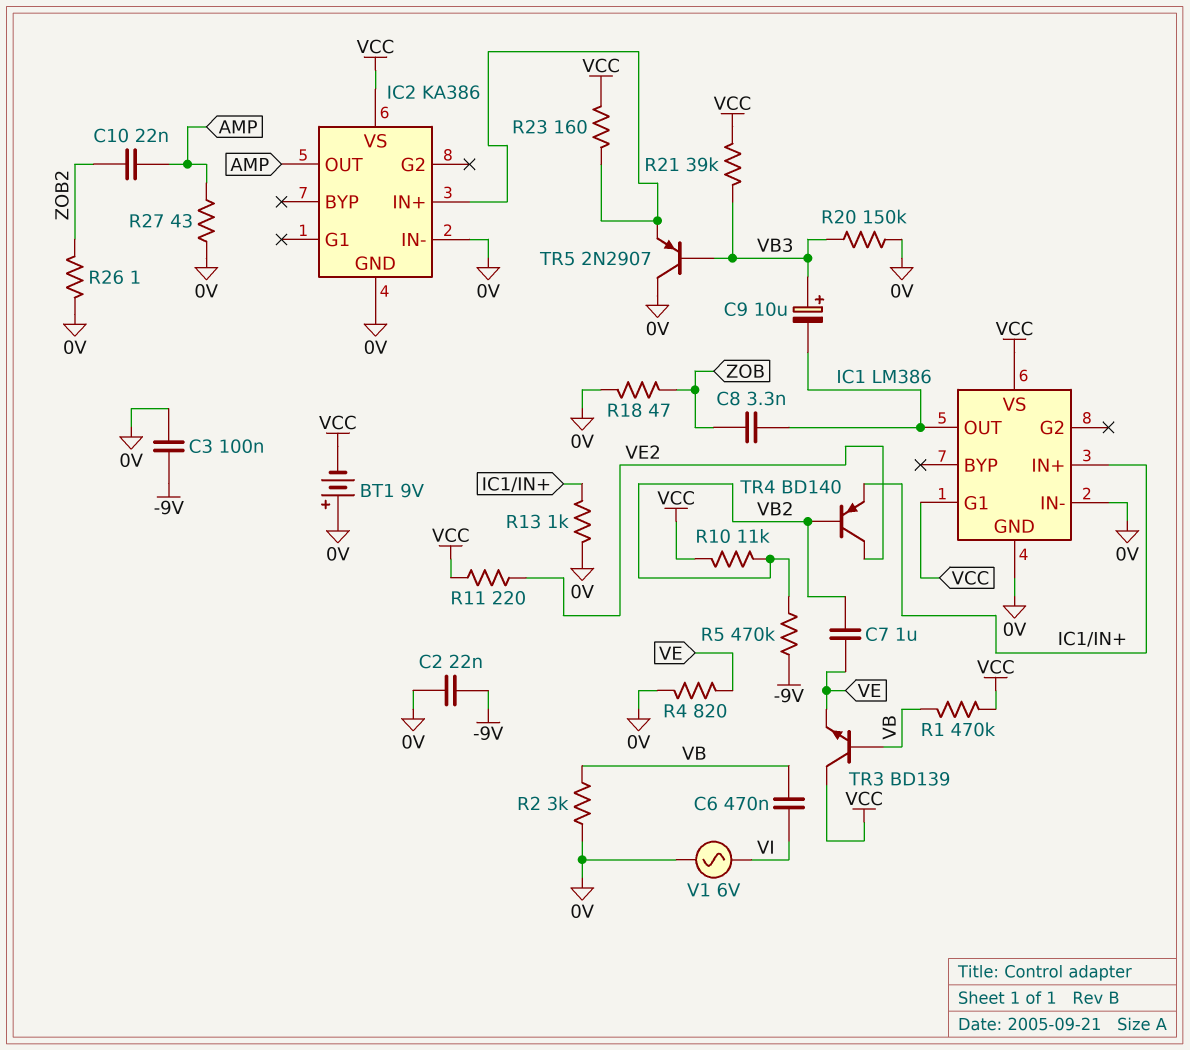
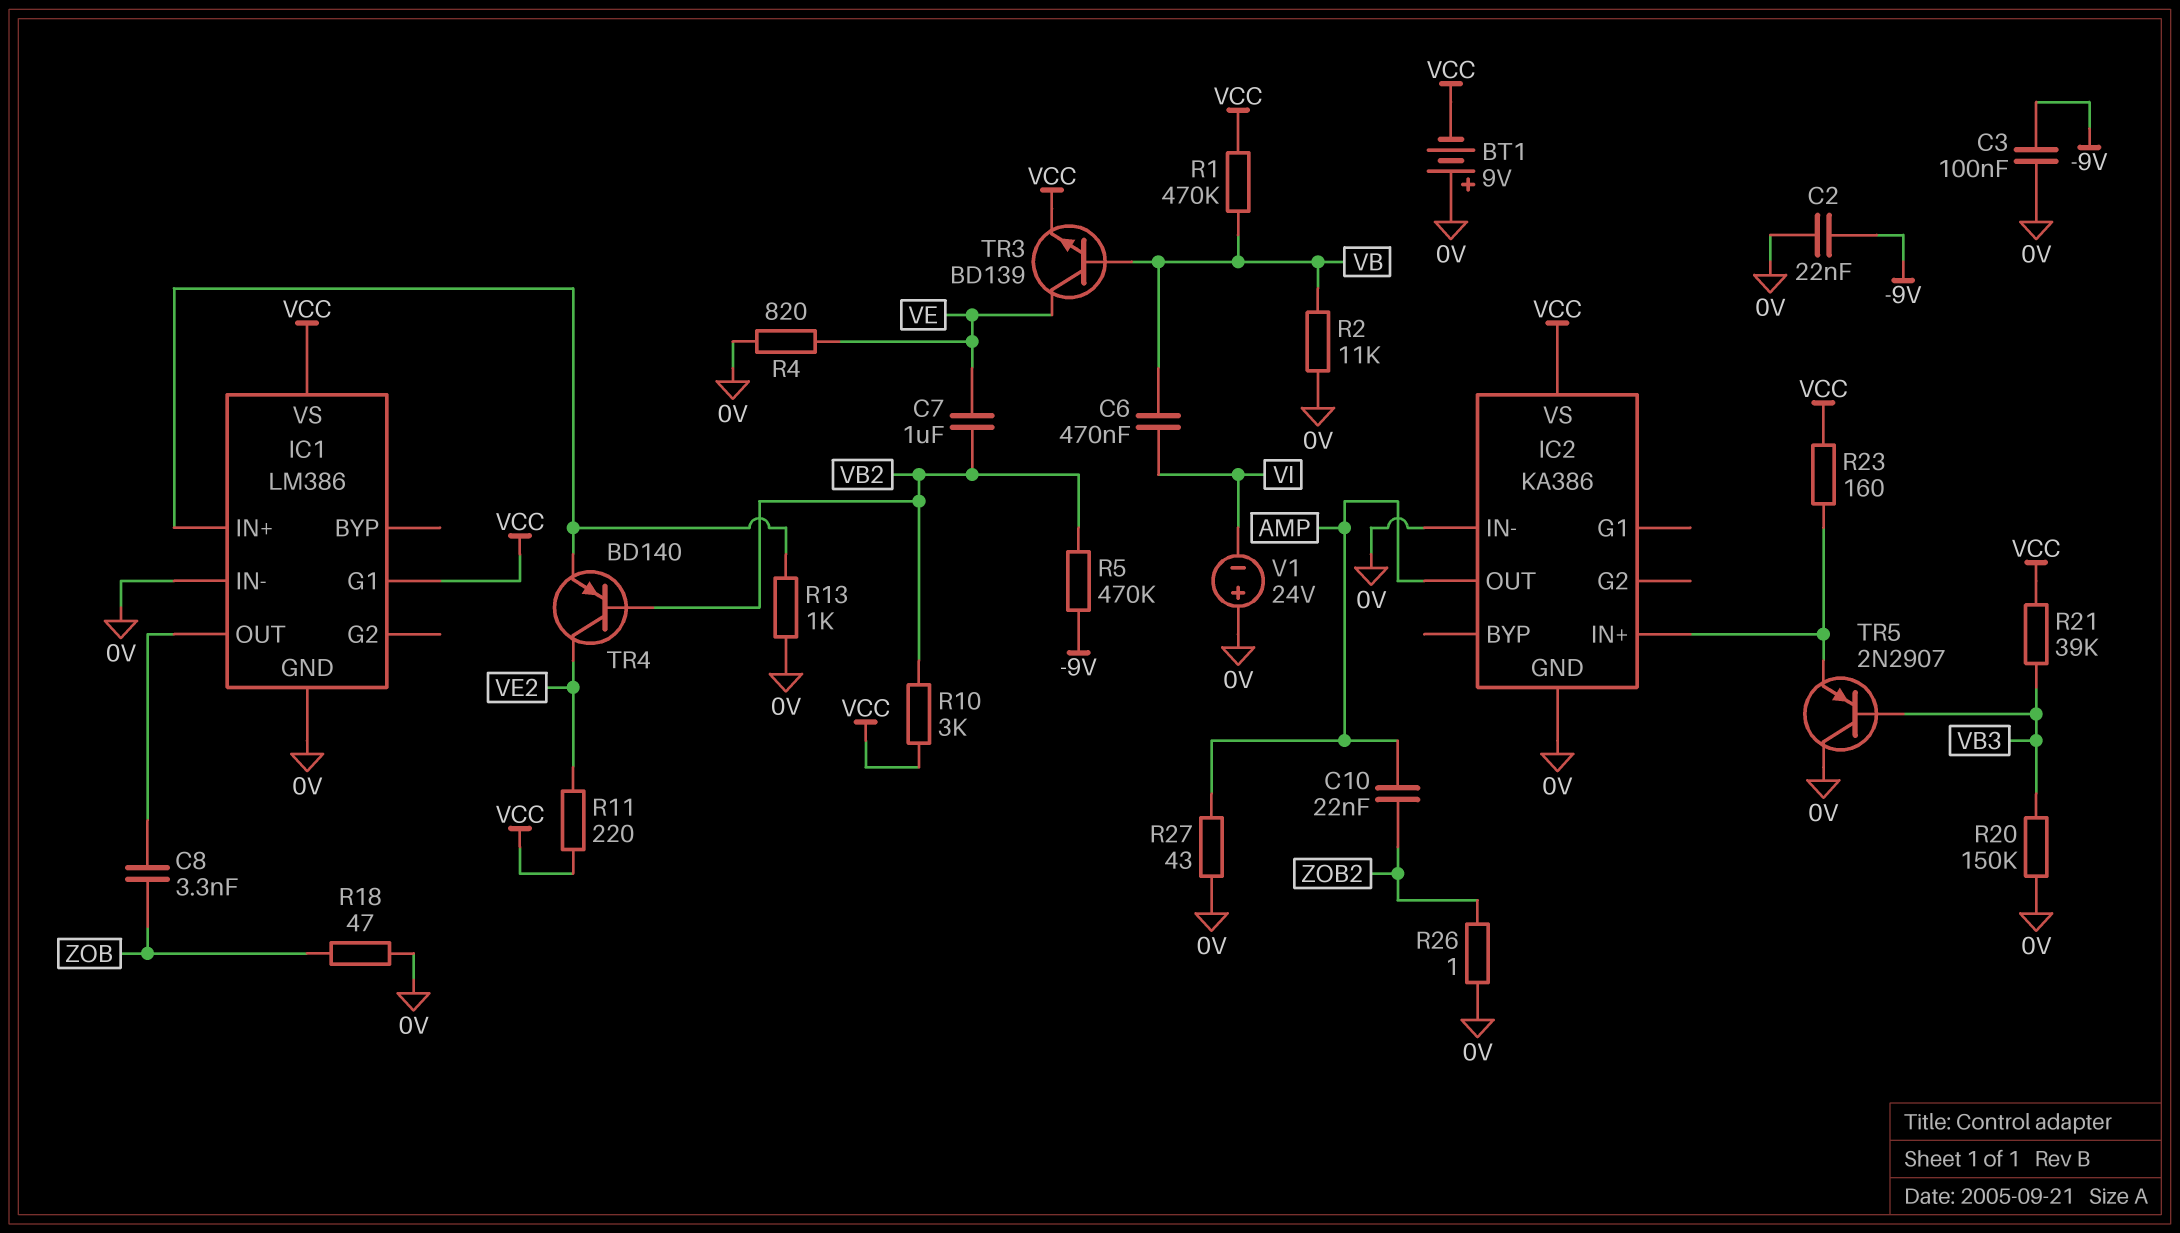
C9: 10uF (plus VB3, minus IC1/OUT) -> none
R2: 3k (0V, VB) -> 11k (0V, VB)
R10: 11k (VB2, VCC) -> 3k (VB2, VCC)
TR3: NPN BD139 (B VB, C VCC, E VE) -> NPN BD139 (B VB, C VE, E VCC)
V1: AC 6V (0V, VI) -> 24V (plus 0V, minus VI)

